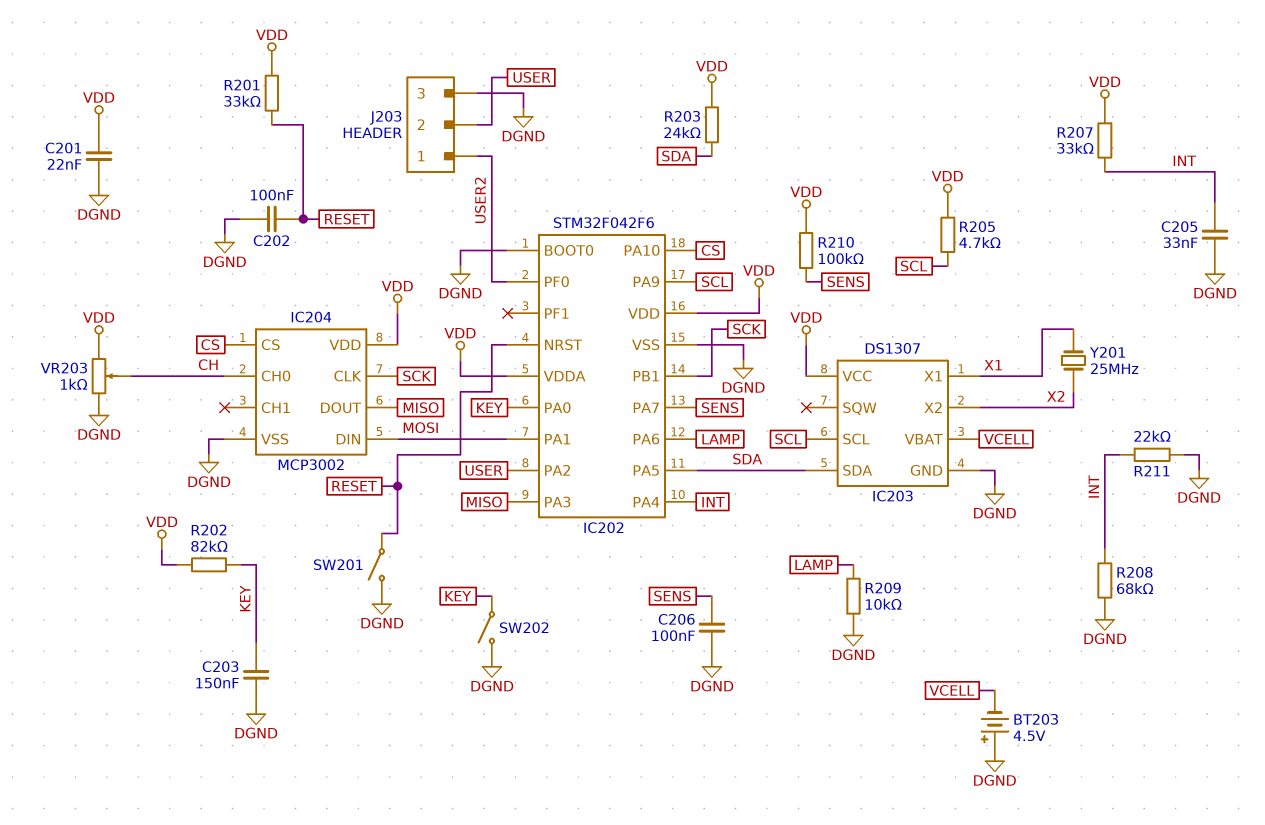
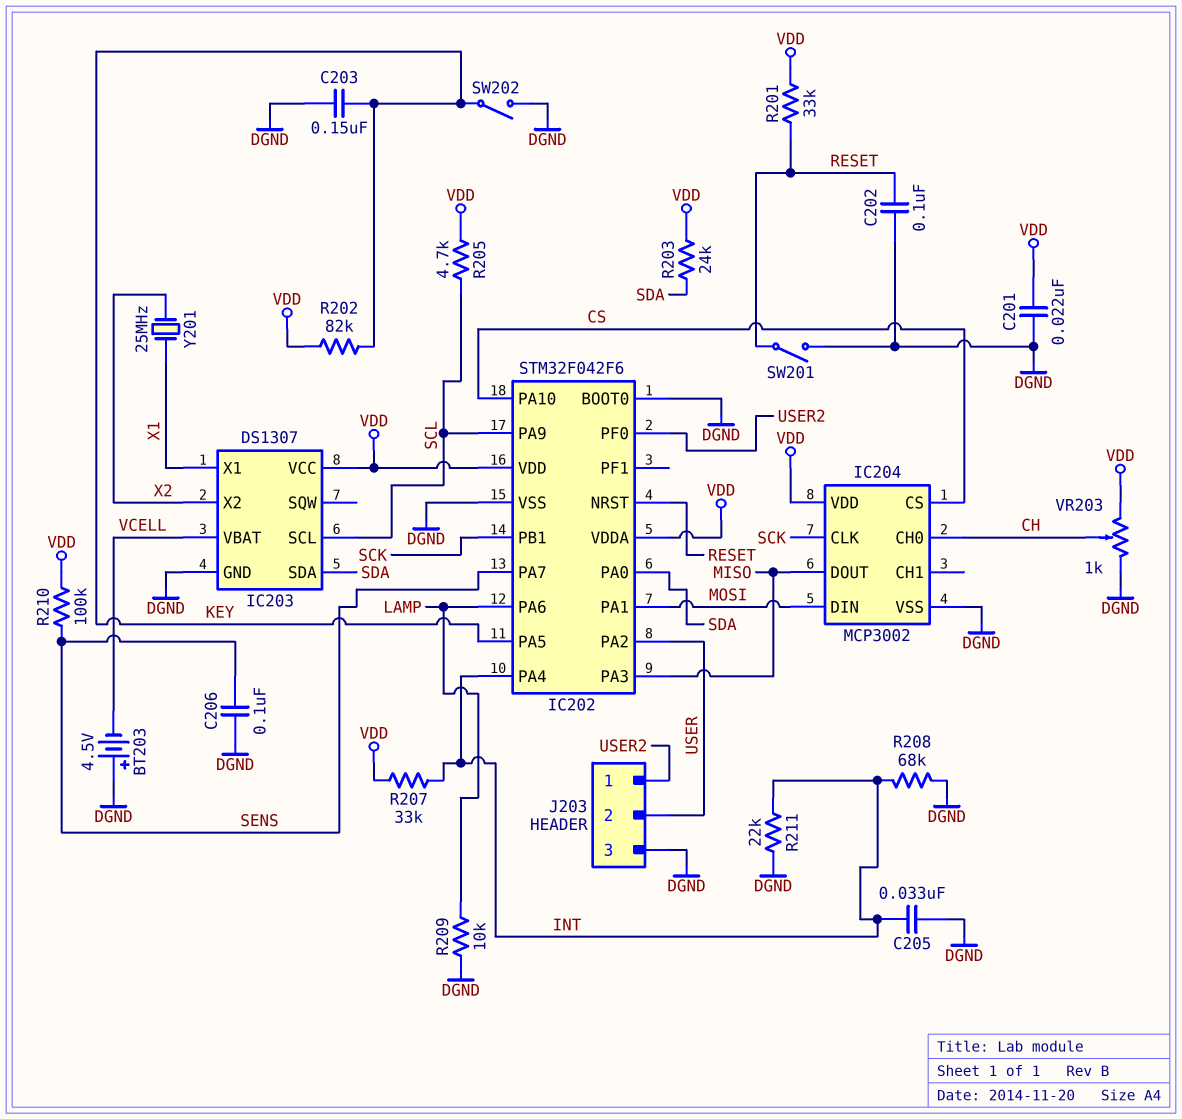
IC202 pin PA0: KEY -> SDA
IC202 pin PA5: SDA -> KEY

